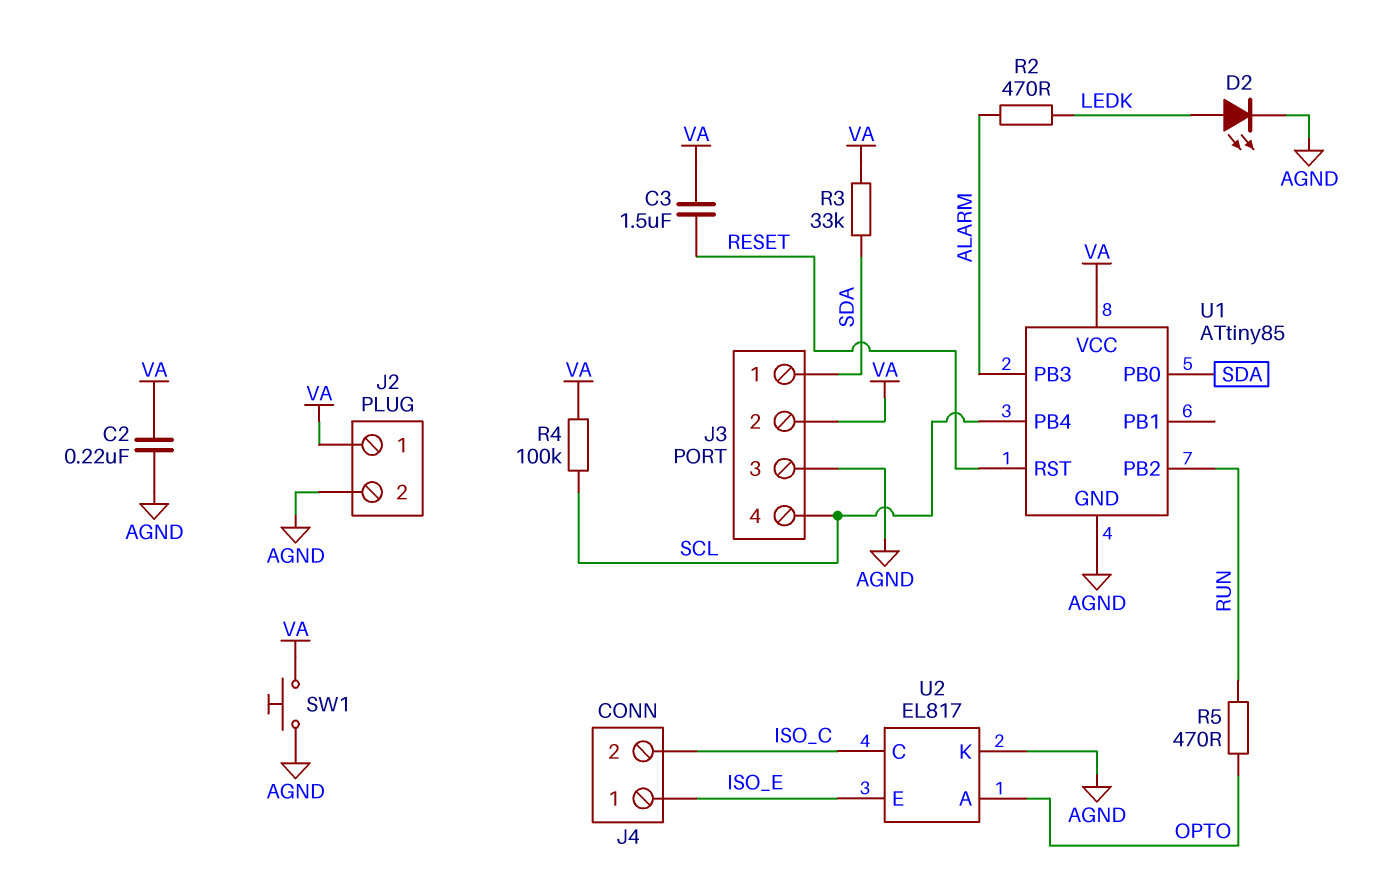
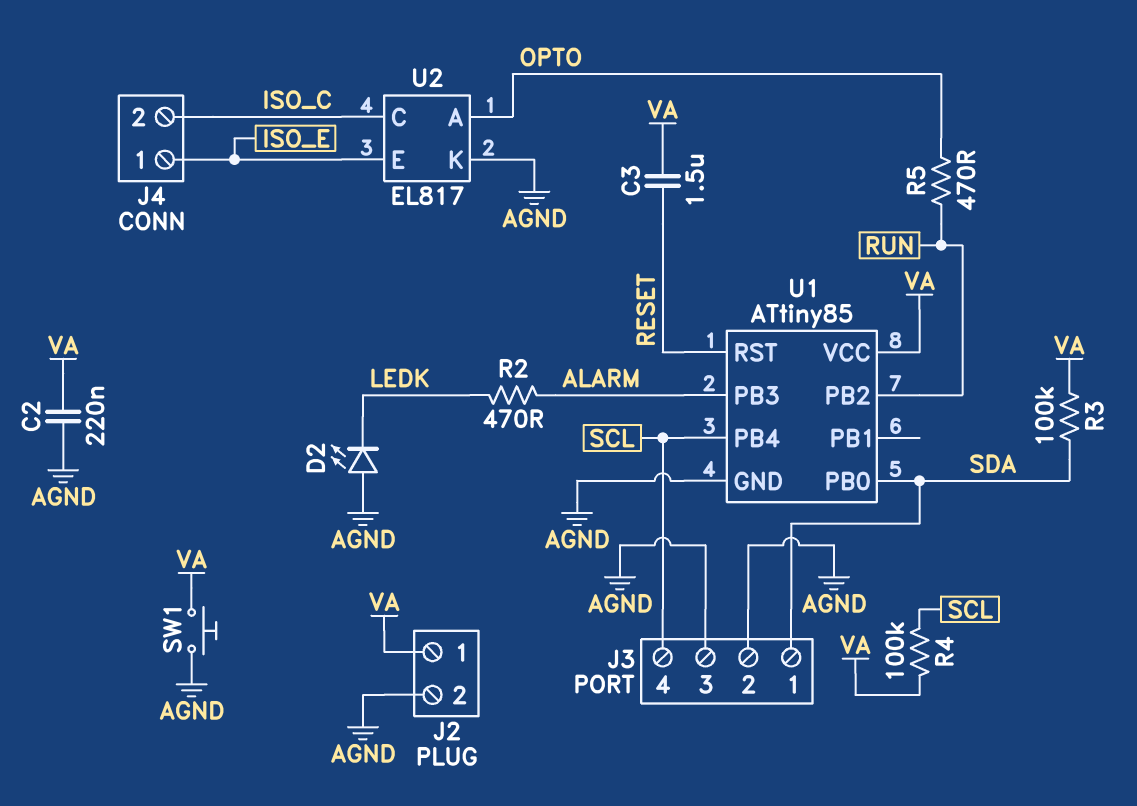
D2: LED (A LEDK, K AGND) -> LED (A AGND, K LEDK)
J3 pin 2: VA -> AGND
R3: 33k (SDA, VA) -> 100k (SDA, VA)

